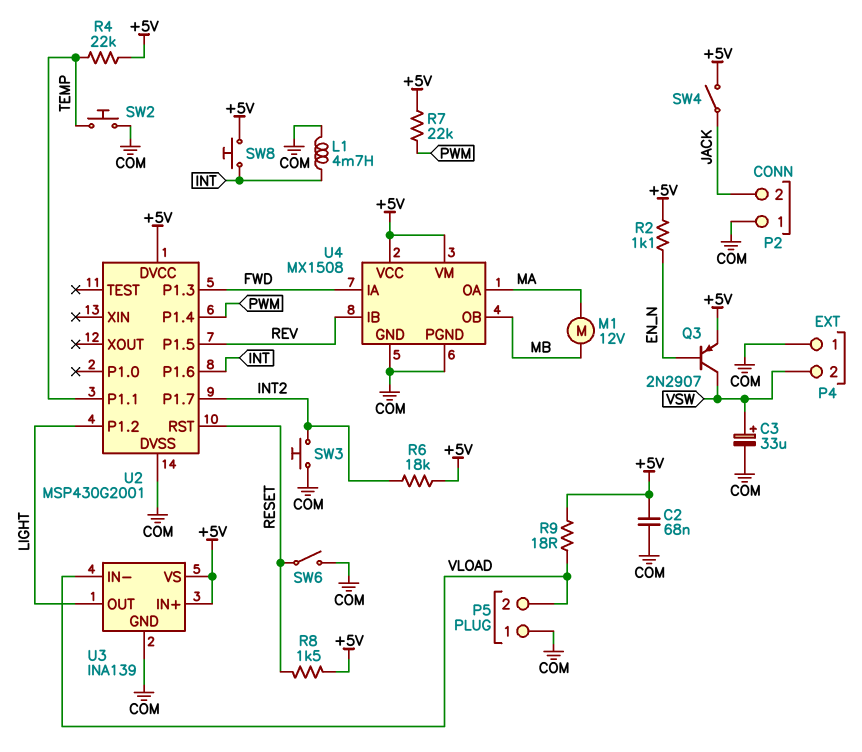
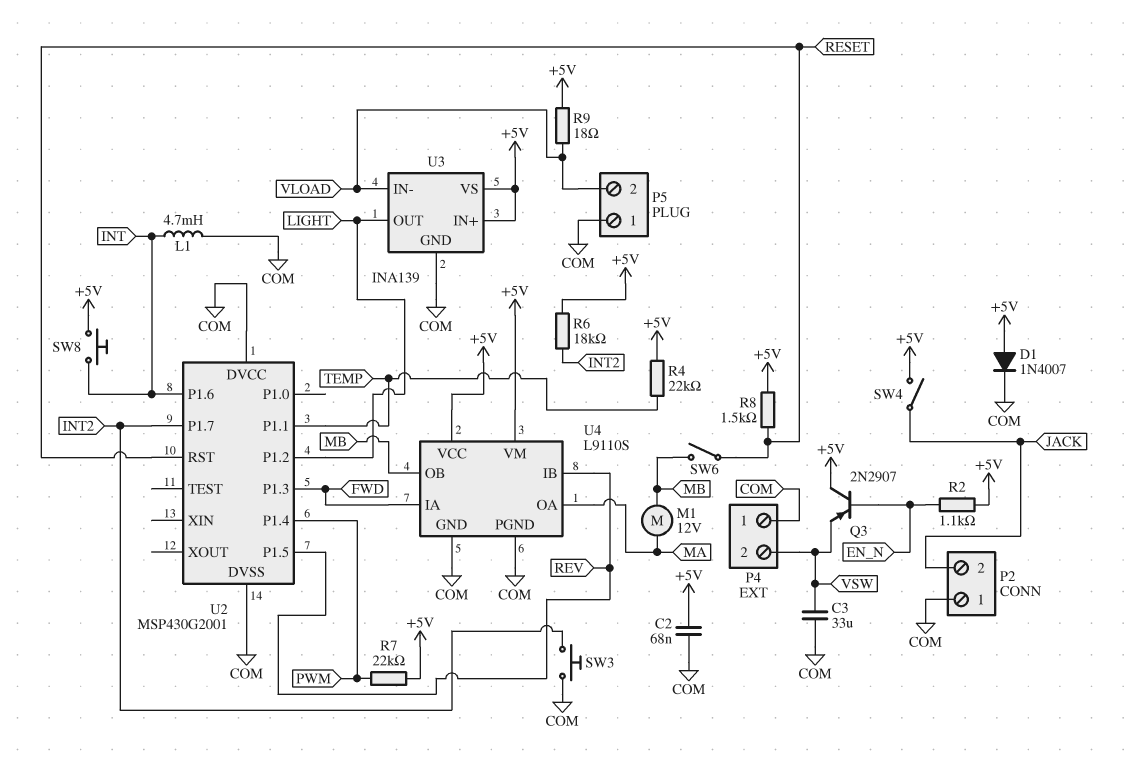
C3: 33uF (plus VSW, minus COM) -> 33uF (COM, VSW)
D1: none -> diode 1N4007 (A +5V, K COM)
Q3: PNP 2N2907 (B EN_N, C VSW, E +5V) -> PNP 2N2907 (B EN_N, C +5V, E VSW)
SW2: button (COM, TEMP) -> none
SW6: switch (COM, RESET) -> switch (MB, RESET)
U2 pin DVCC: +5V -> COM
U4: MX1508 -> L9110S

